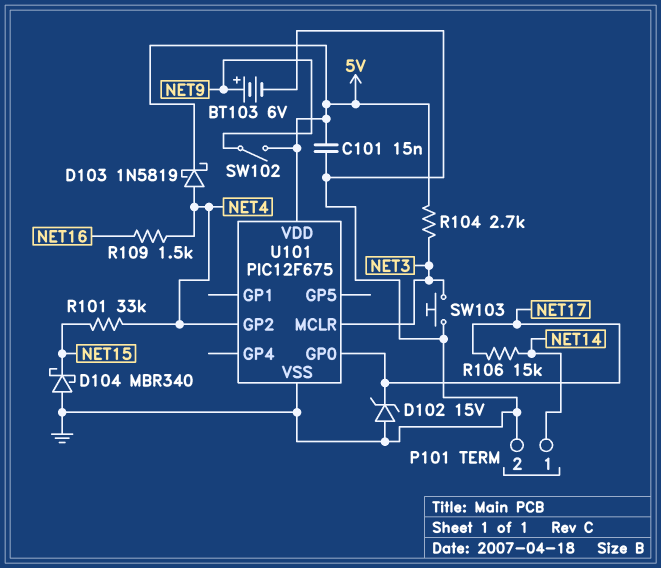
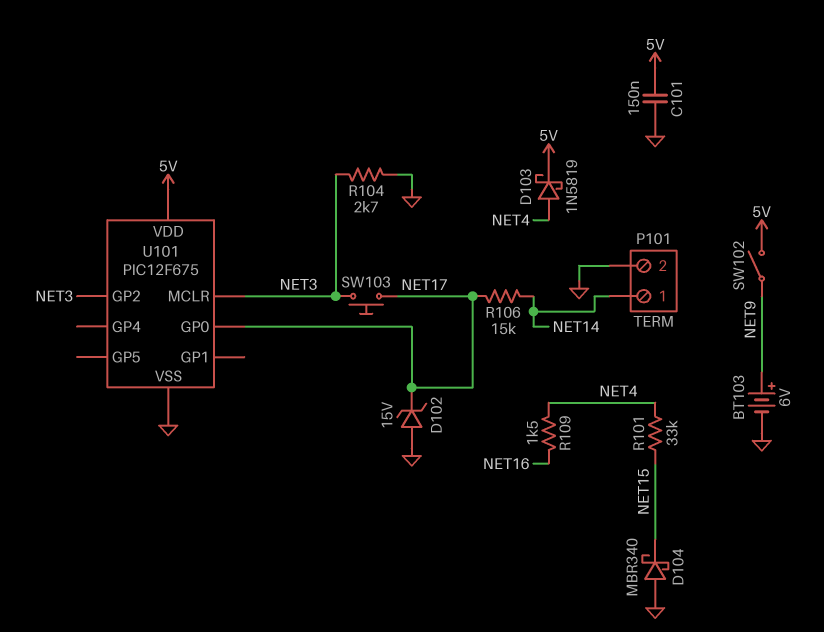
C101: 15nF (5V, GND) -> 150nF (5V, GND)
R104: 2.7k (5V, NET3) -> 2.7k (GND, NET3)
SW103: button (GND, NET3) -> button (NET3, NET17)
U101 pin GP2: NET4 -> NET3

